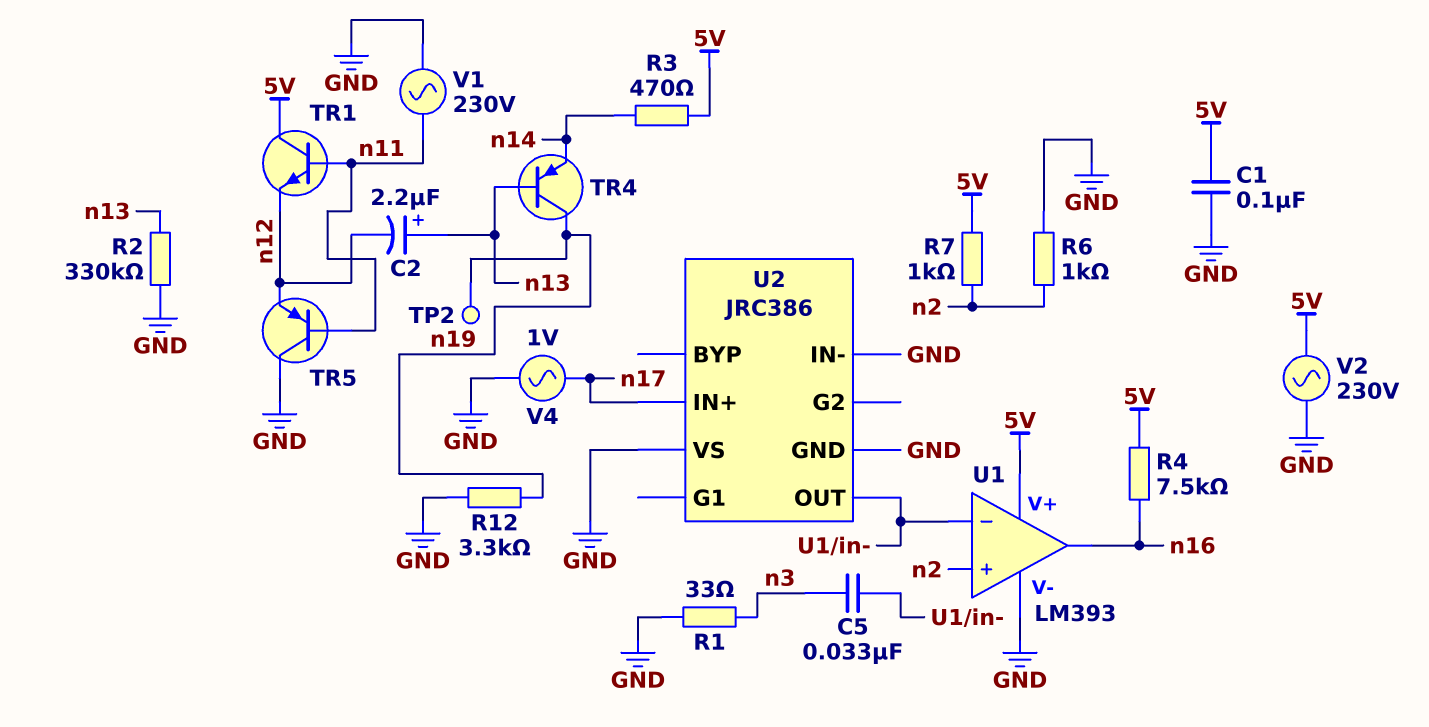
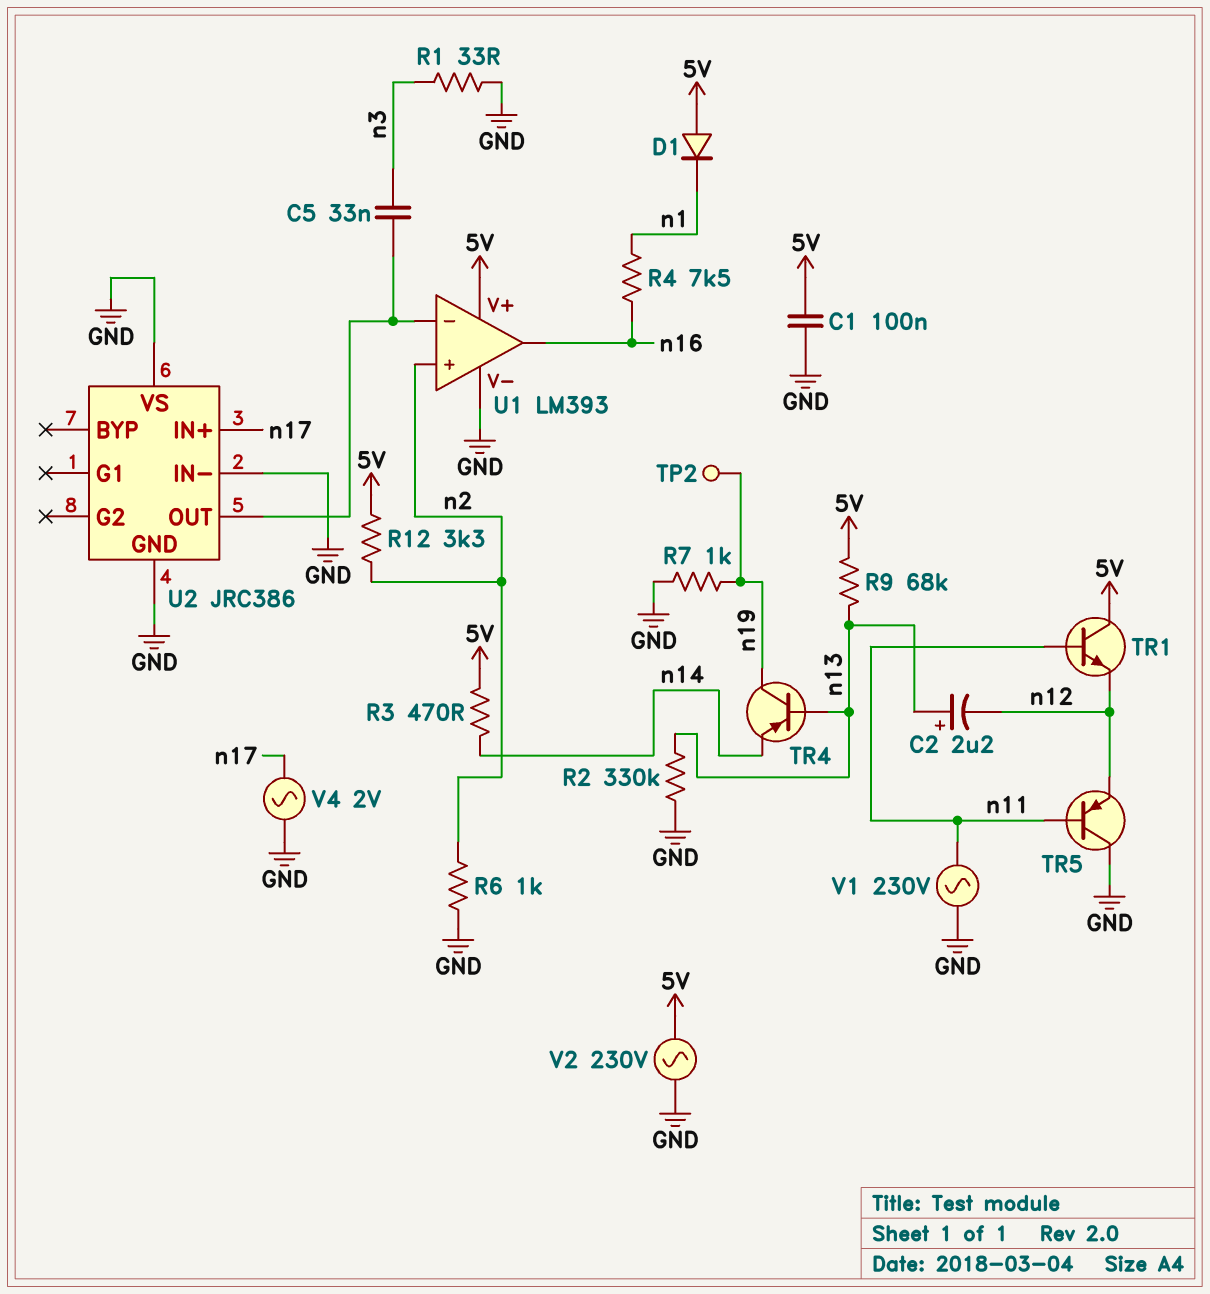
D1: none -> diode (A 5V, K n1)
R4: 7.5k (5V, n16) -> 7.5k (n1, n16)
R7: 1k (5V, n2) -> 1k (GND, n19)
R9: none -> 68k (5V, n13)
R12: 3.3k (GND, n19) -> 3.3k (5V, n2)
V4: AC 1V (GND, n17) -> AC 2V (GND, n17)

